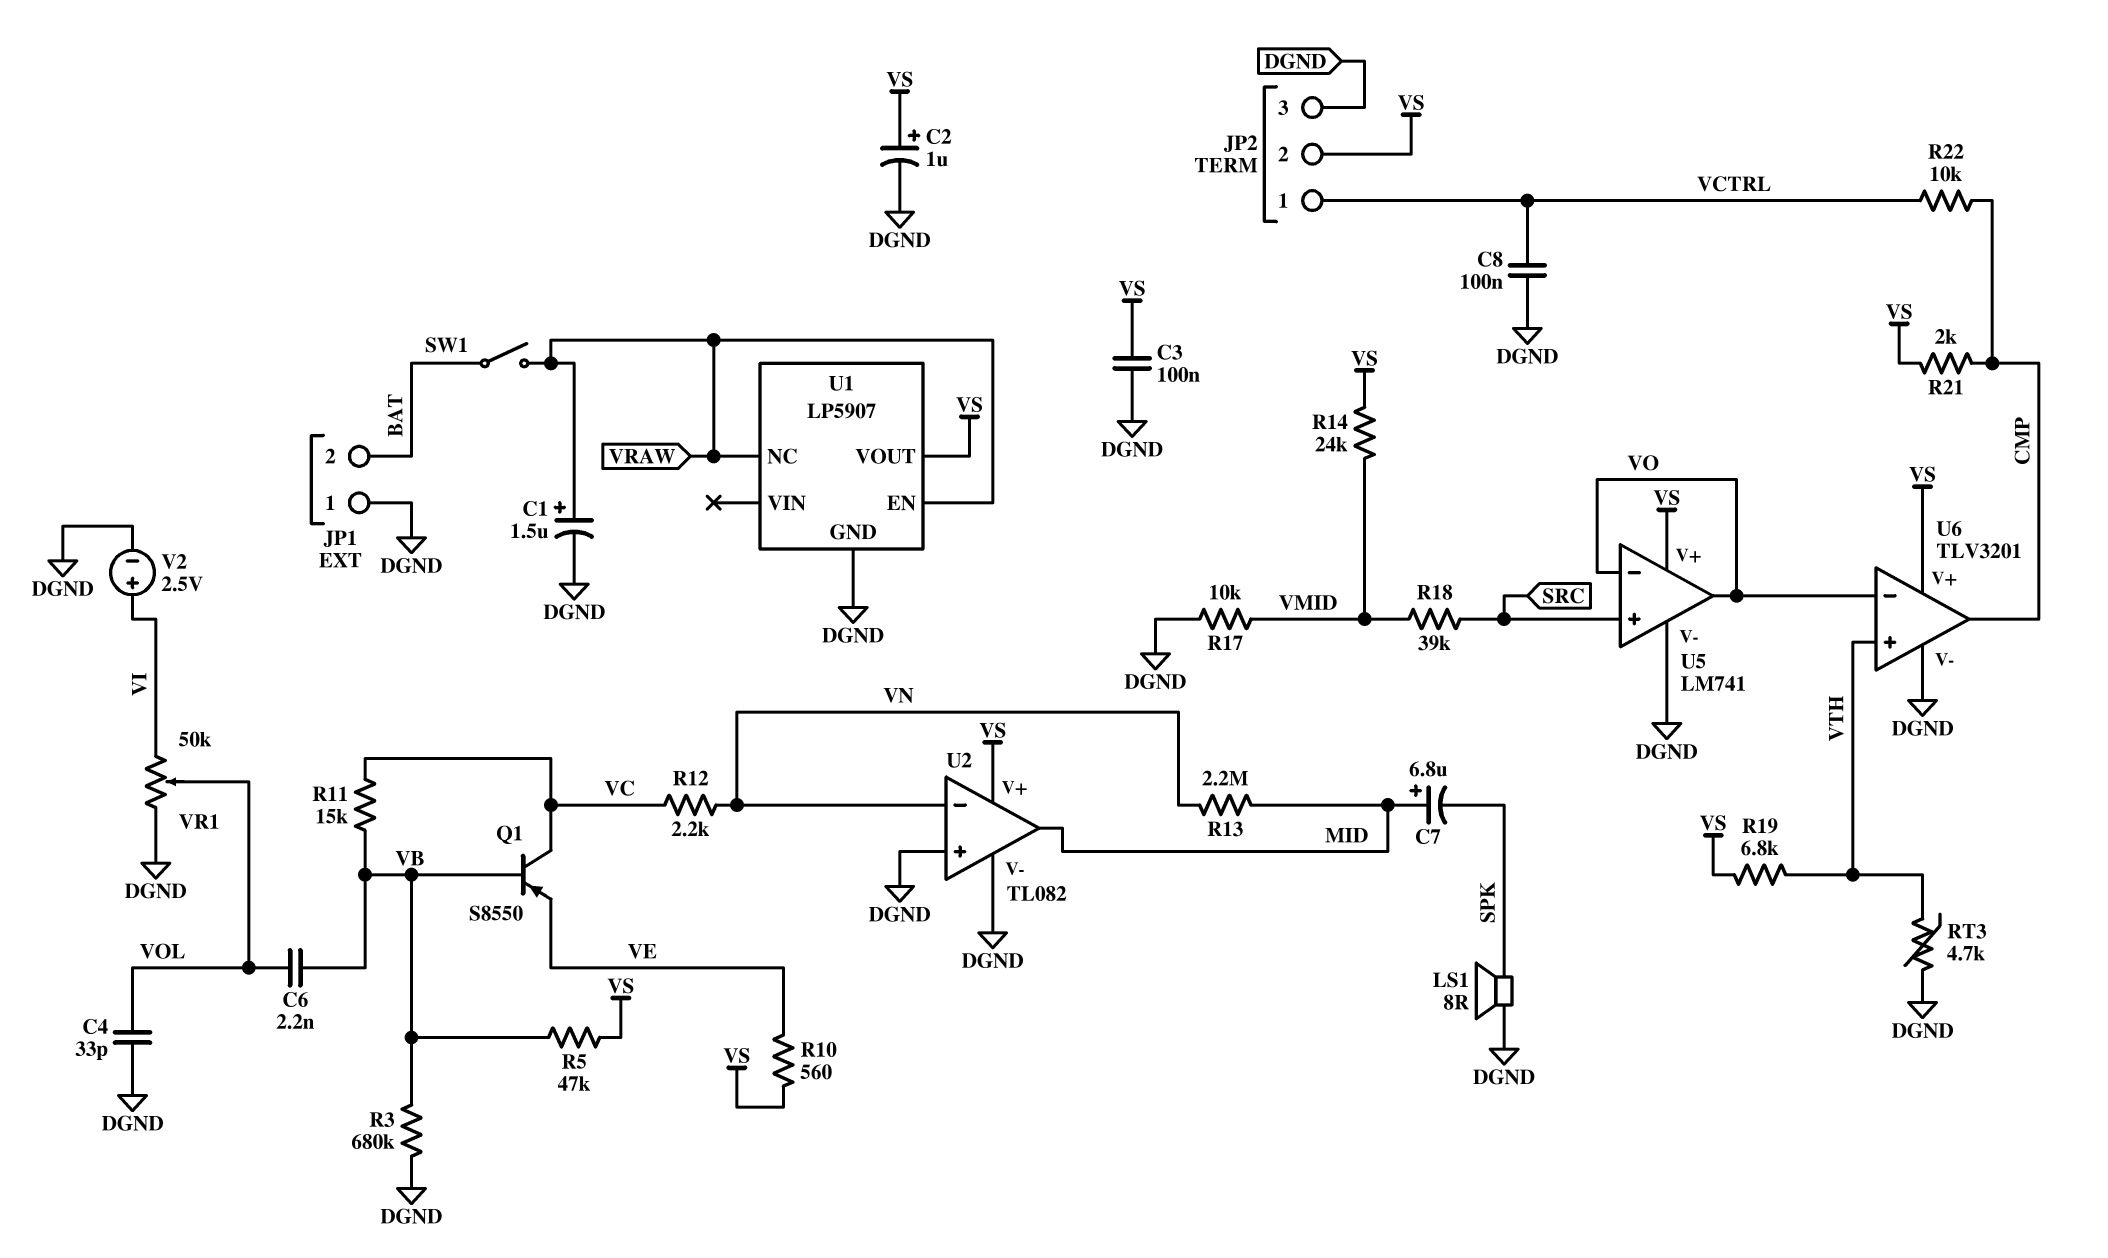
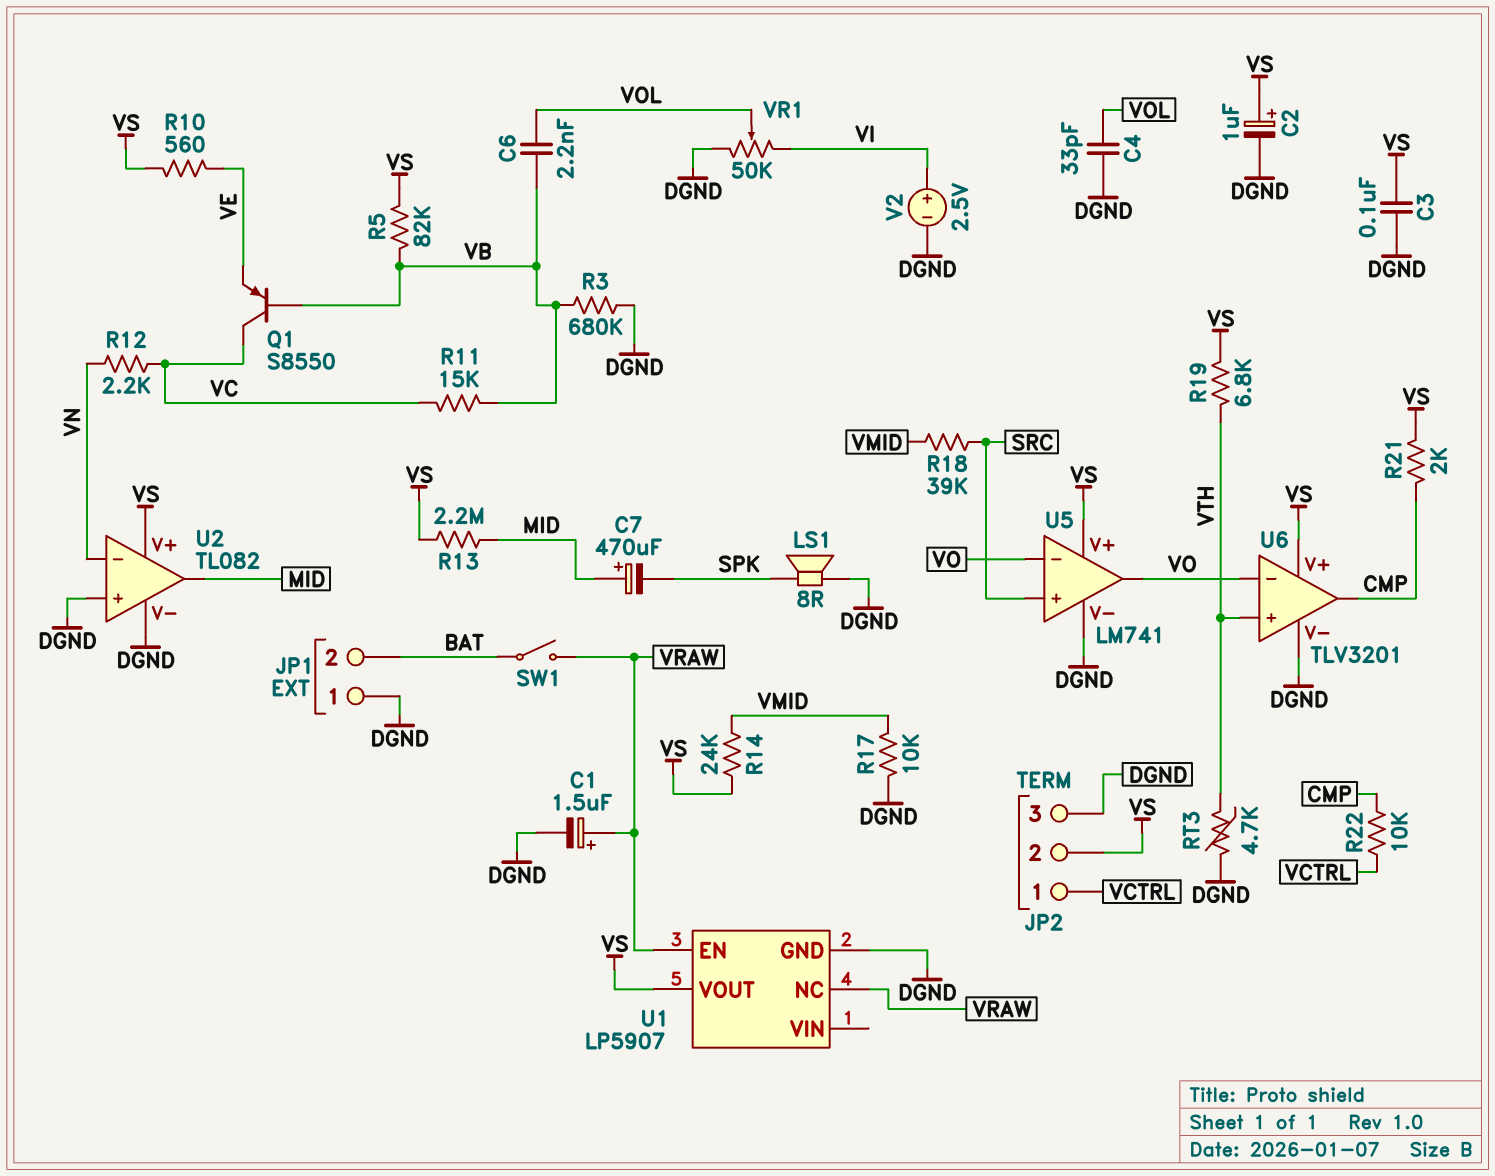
C7: 6.8uF (plus MID, minus SPK) -> 470uF (plus MID, minus SPK)
C8: 100nF (DGND, VCTRL) -> none
R5: 47k (VB, VS) -> 82k (VB, VS)
R13: 2.2M (MID, VN) -> 2.2M (MID, VS)

